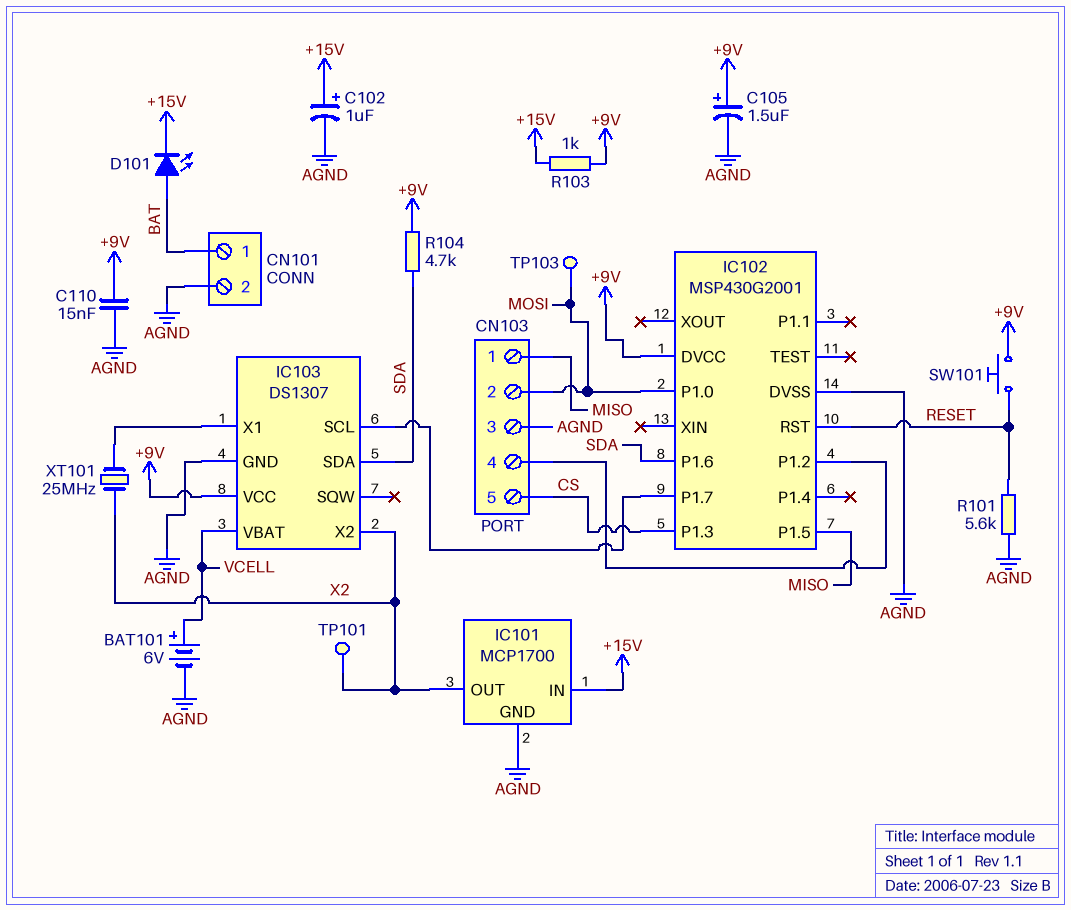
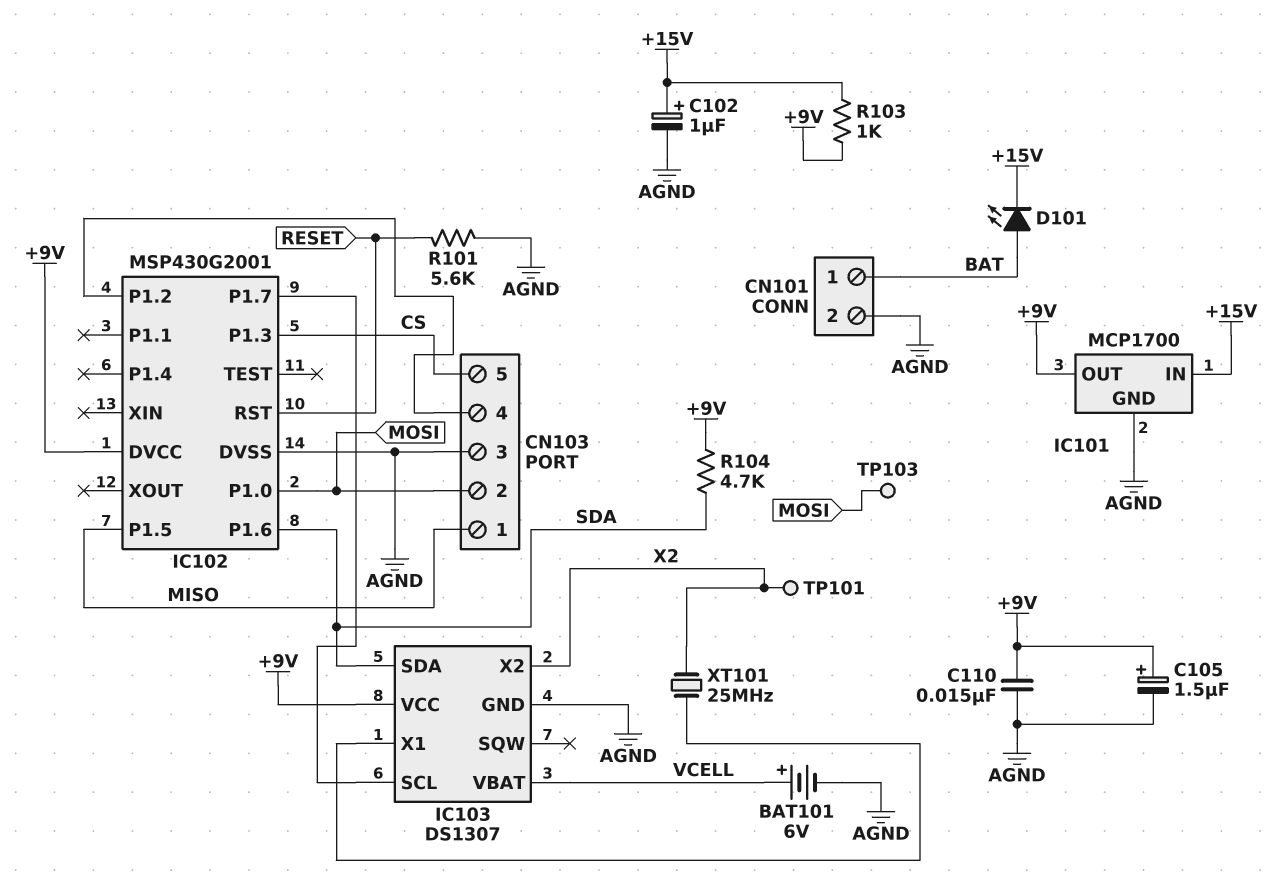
IC101 pin OUT: X2 -> +9V
SW101: button (+9V, RESET) -> none

